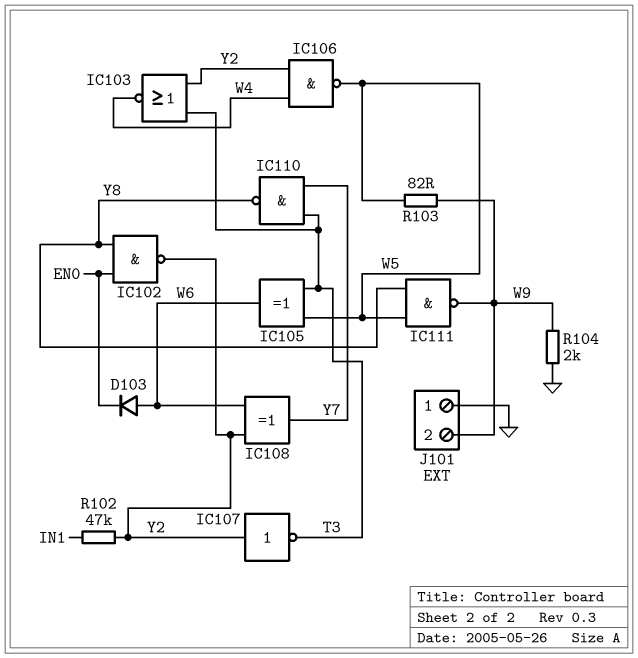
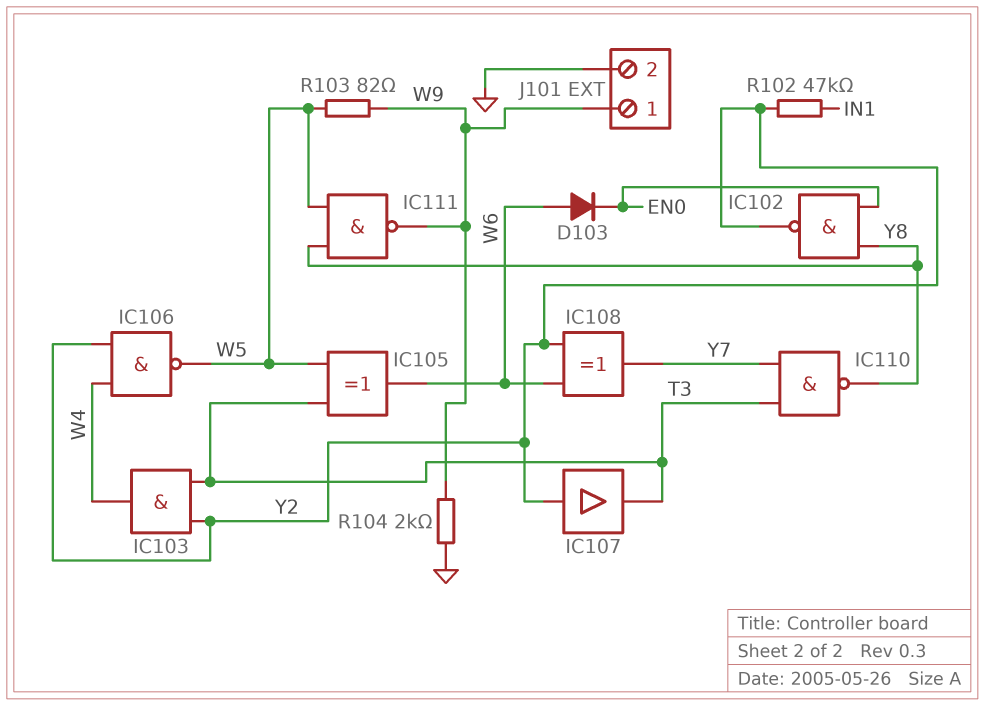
IC103: NOR (in T3, in Y2, out W4) -> AND (in T3, in Y2, out W4)
IC107: NOT (in Y2, out T3) -> buffer (in Y2, out T3)
J101 pin 1: GND -> W9
J101 pin 2: W9 -> GND

